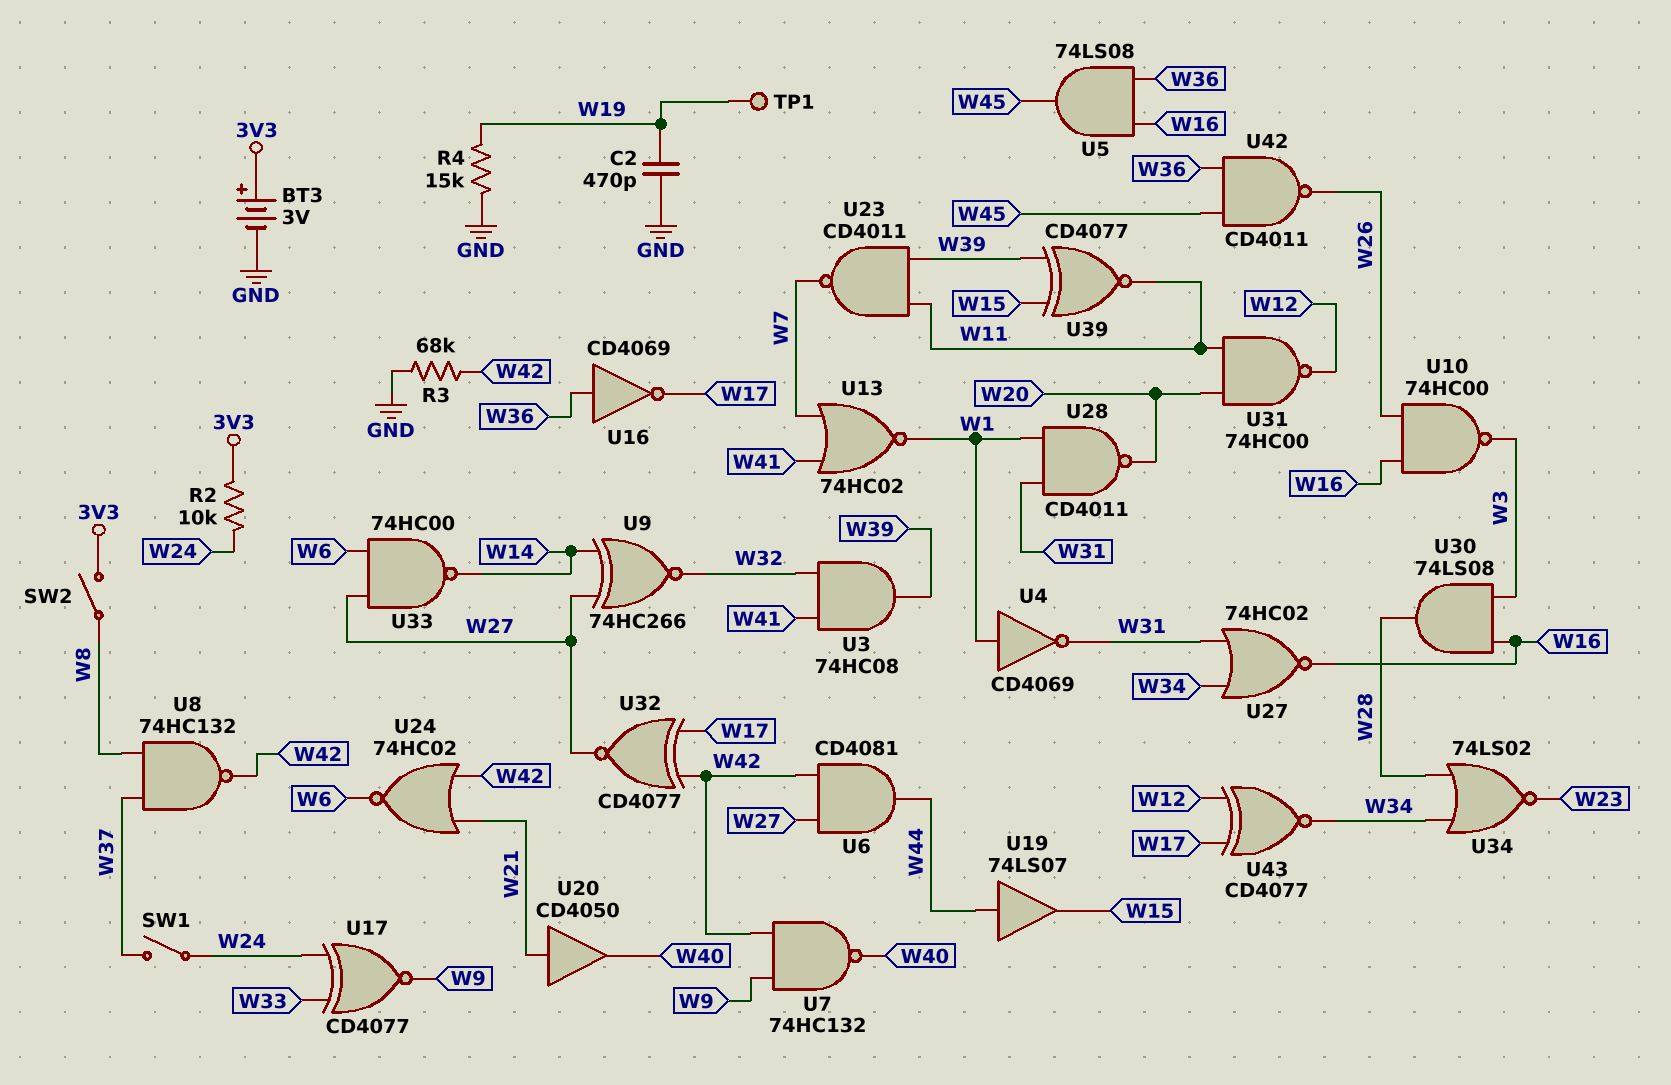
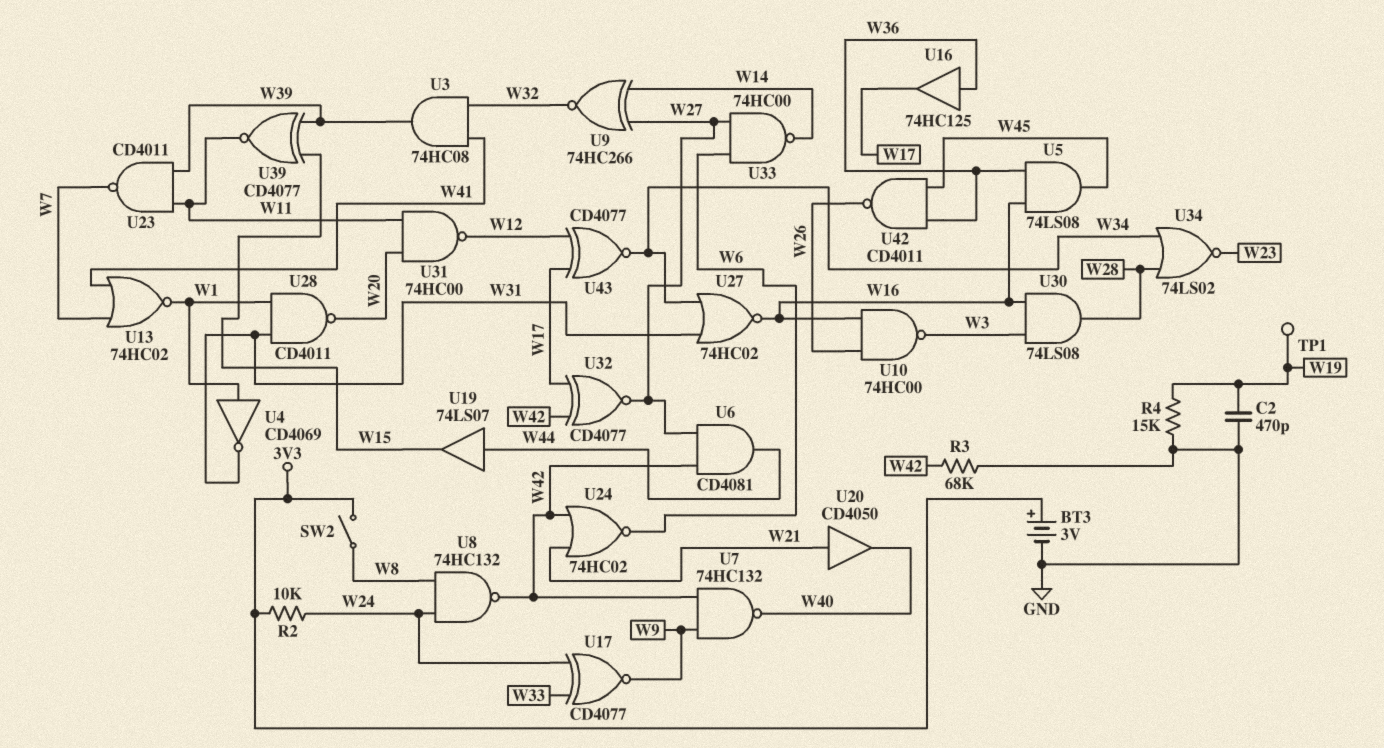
SW1: switch (W24, W37) -> none
U8: NAND 74HC132 (in W8, in W37, out W42) -> NAND 74HC132 (in W8, in W24, out W42)
U16: NOT CD4069 (in W36, out W17) -> buffer 74HC125 (in W36, out W17)

